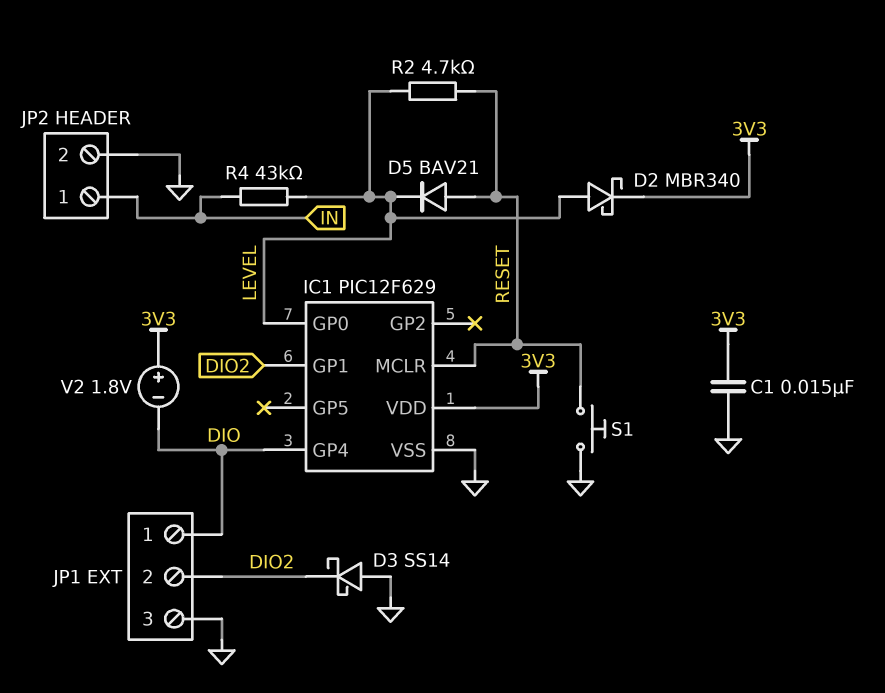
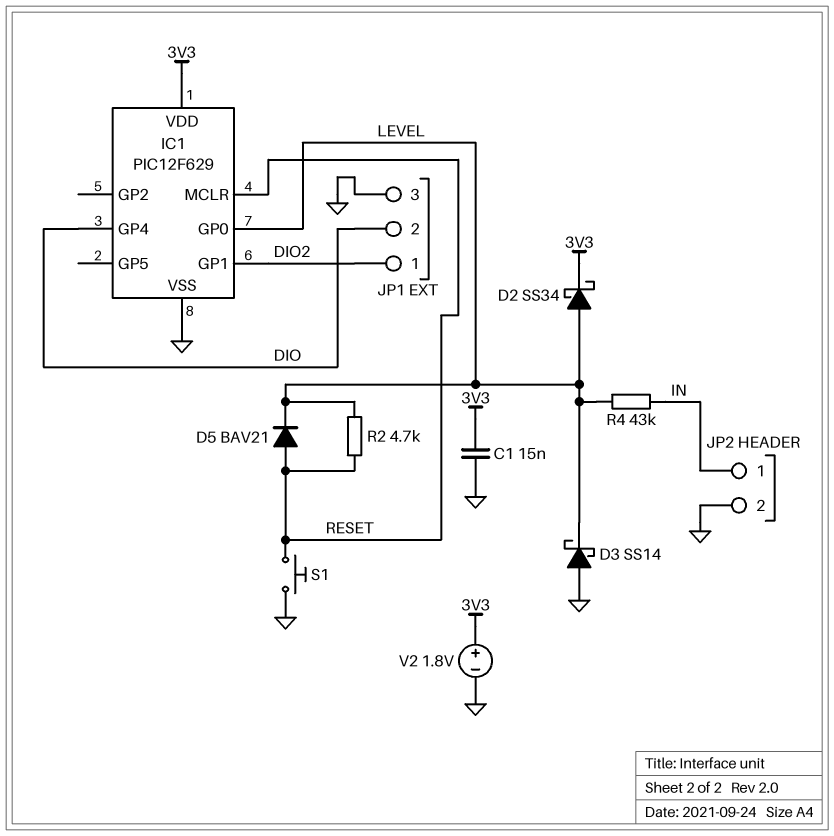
D2: schottky MBR340 (A LEVEL, K 3V3) -> schottky SS34 (A LEVEL, K 3V3)
D3: schottky SS14 (A GND, K DIO2) -> schottky SS14 (A GND, K LEVEL)
JP1 pin 1: DIO -> DIO2
JP1 pin 2: DIO2 -> DIO
V2: 1.8V (plus 3V3, minus DIO) -> 1.8V (plus 3V3, minus GND)

